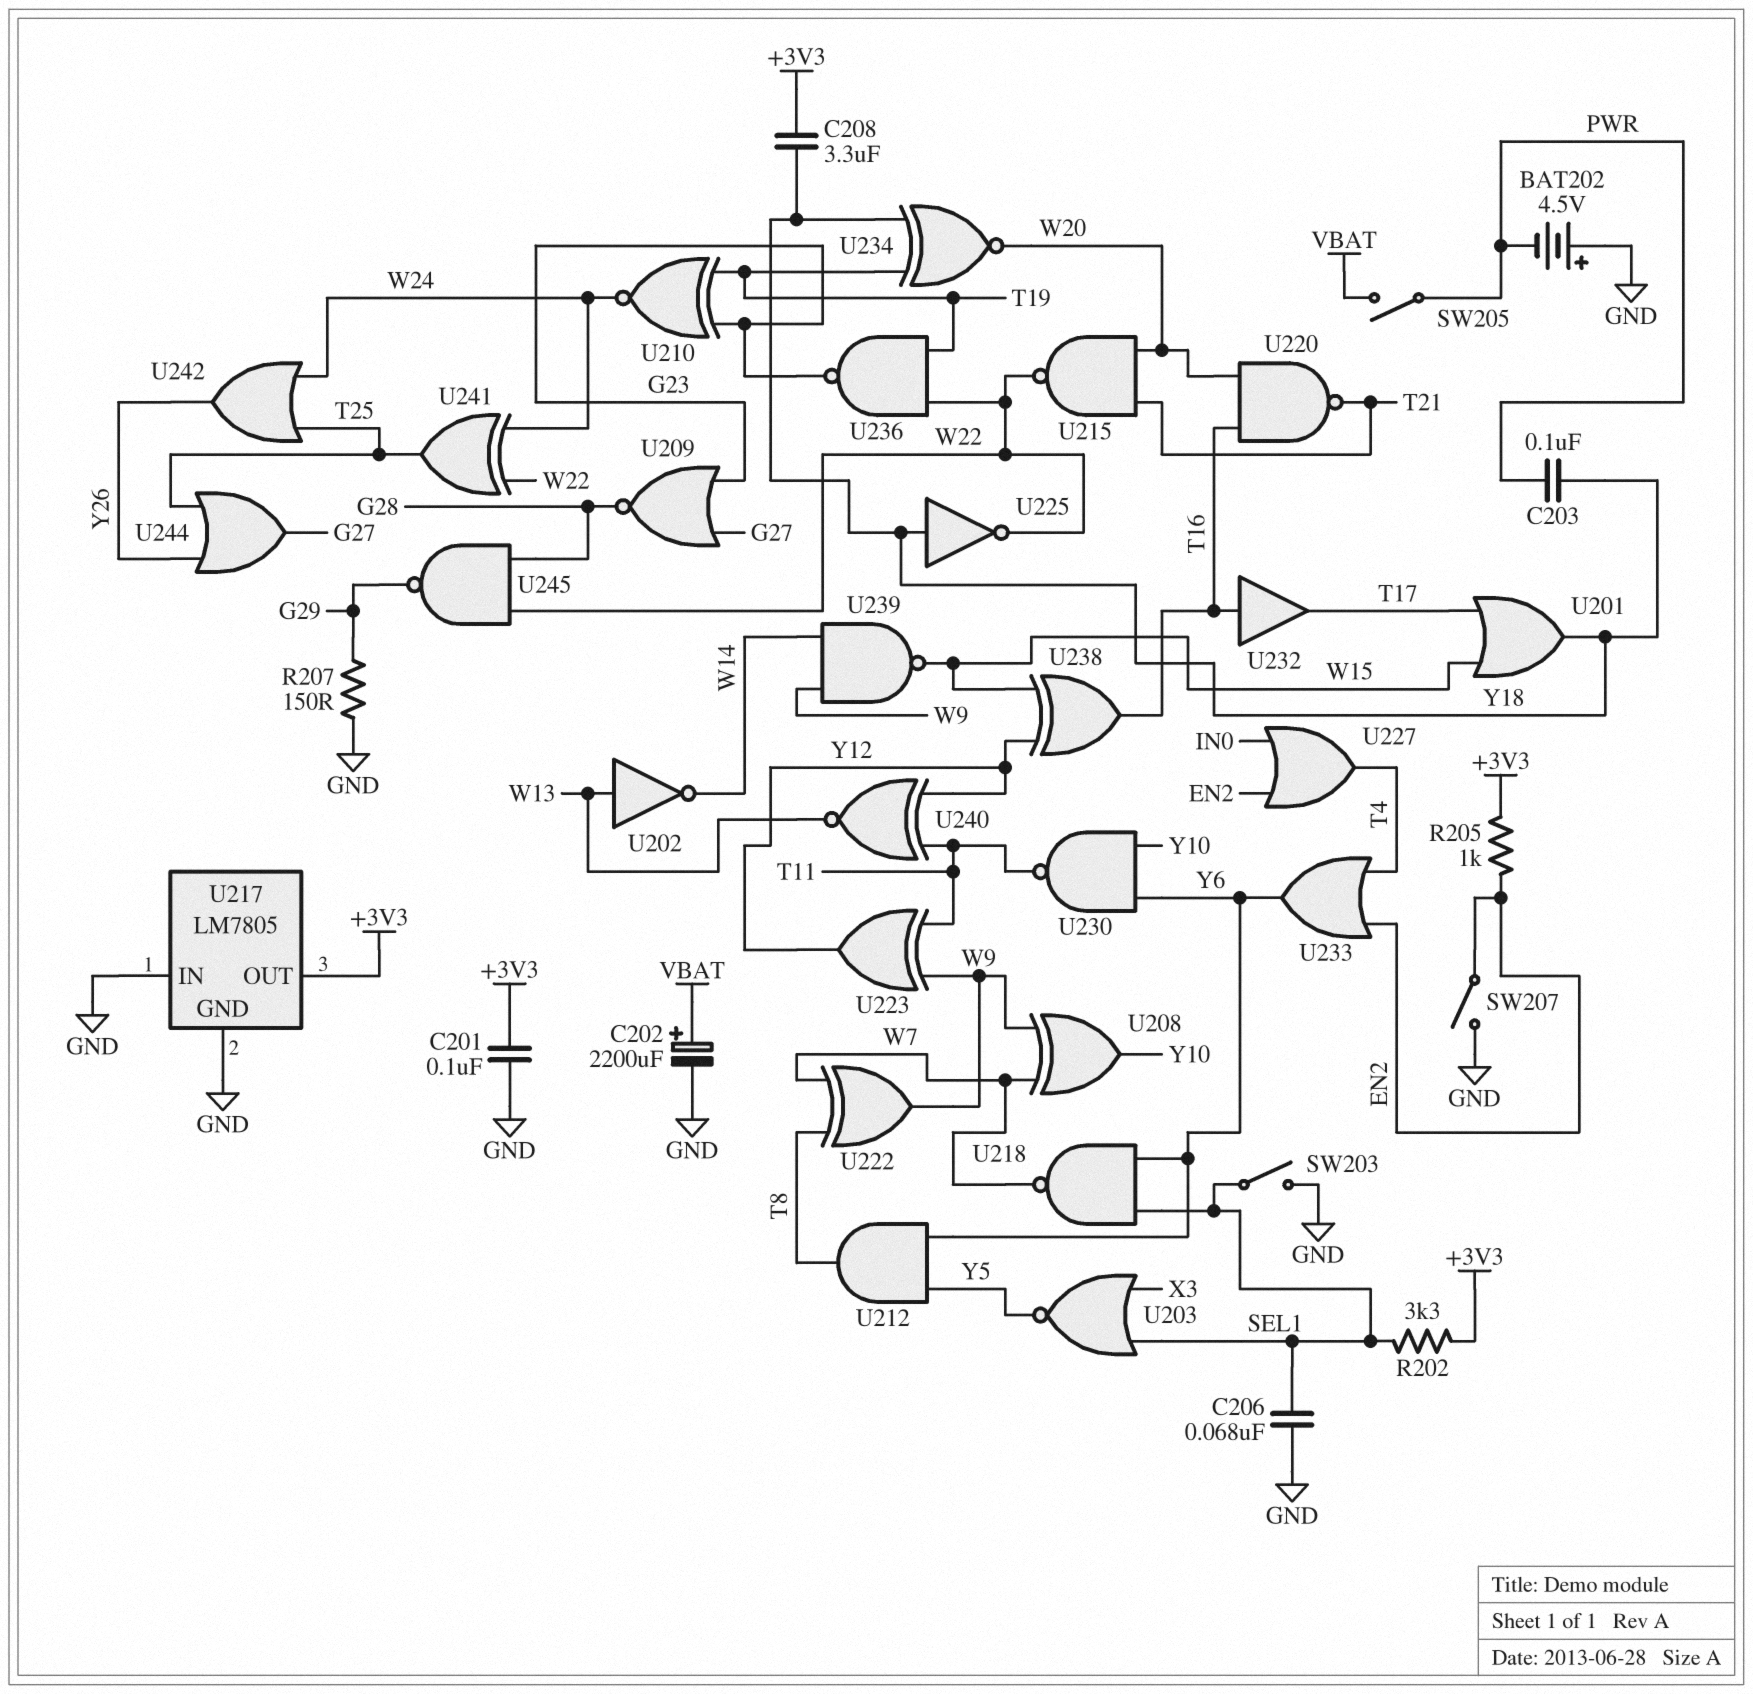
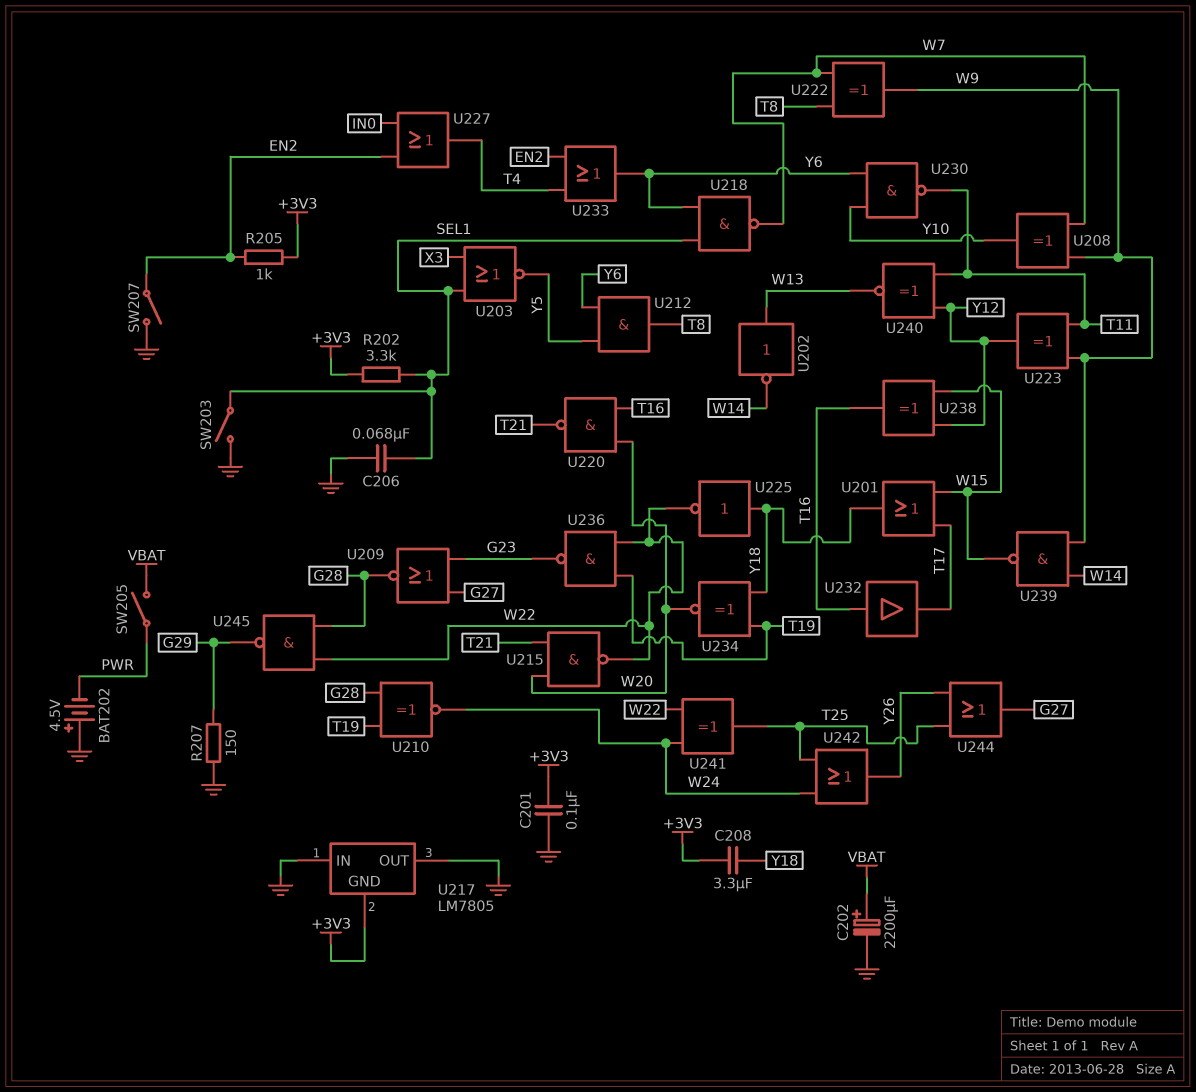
C203: 100nF (PWR, Y18) -> none
U210: XNOR (in G23, in T19, out W24) -> XNOR (in G28, in T19, out W24)
U217 pin GND: GND -> +3V3
U217 pin OUT: +3V3 -> GND

